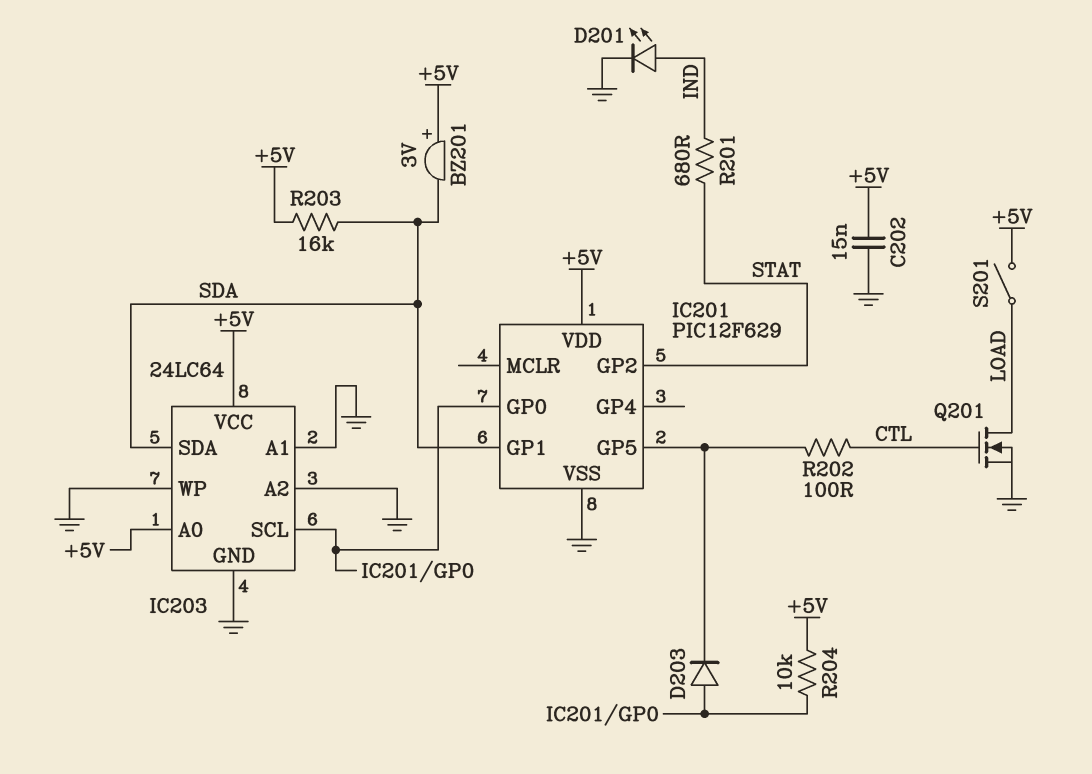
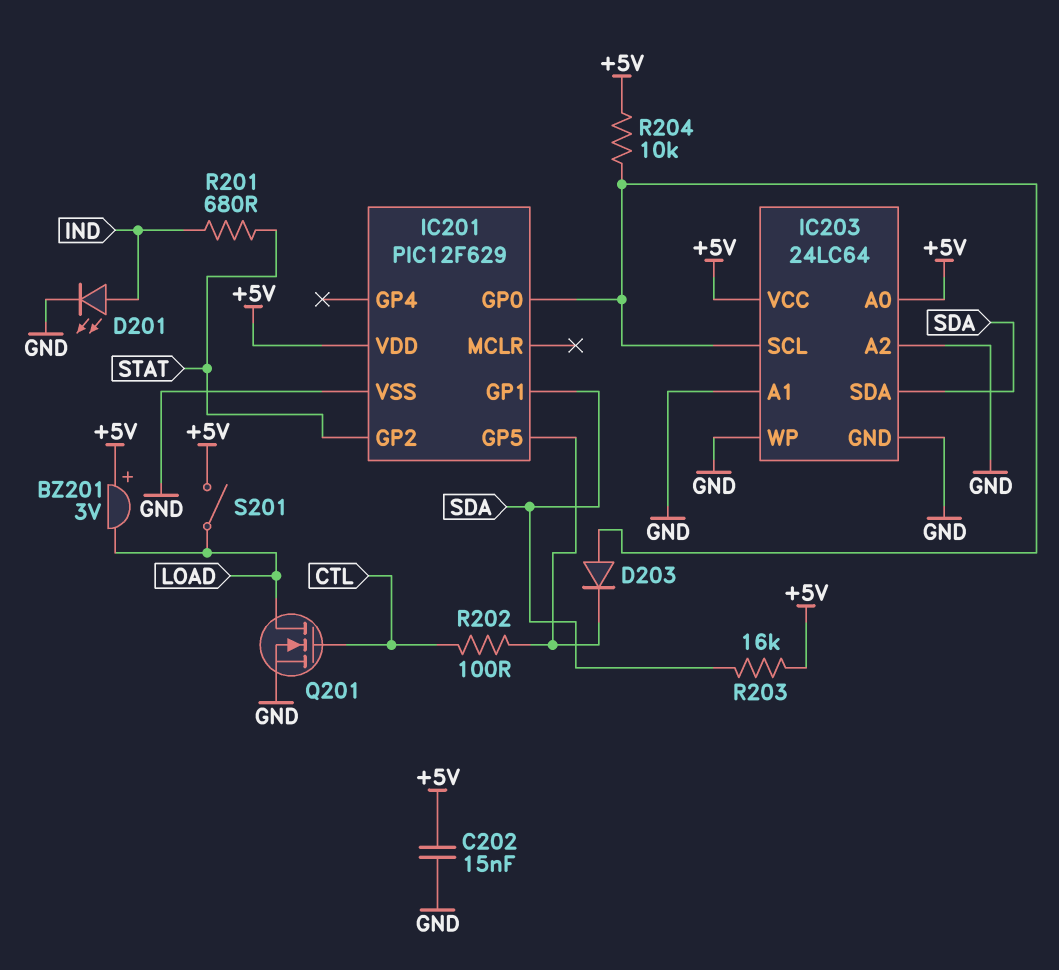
BZ201: buzzer 3V (plus +5V, minus SDA) -> buzzer 3V (plus +5V, minus LOAD)

